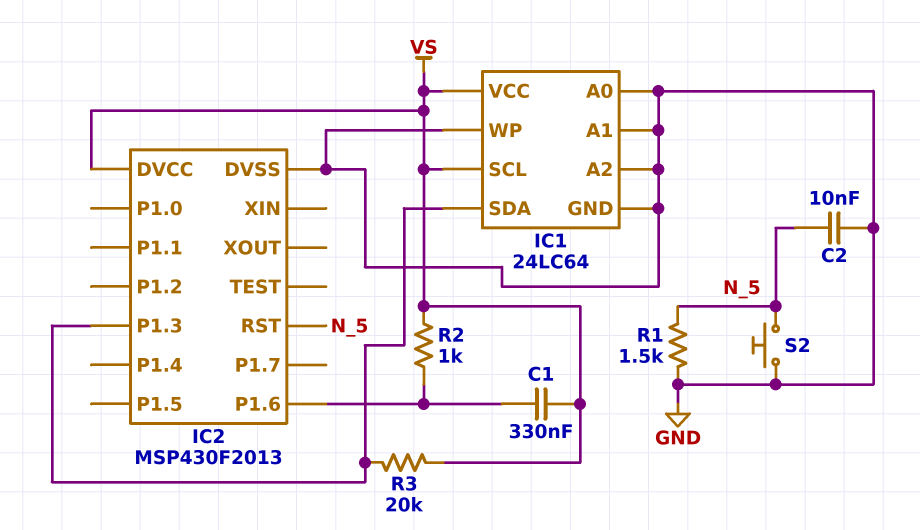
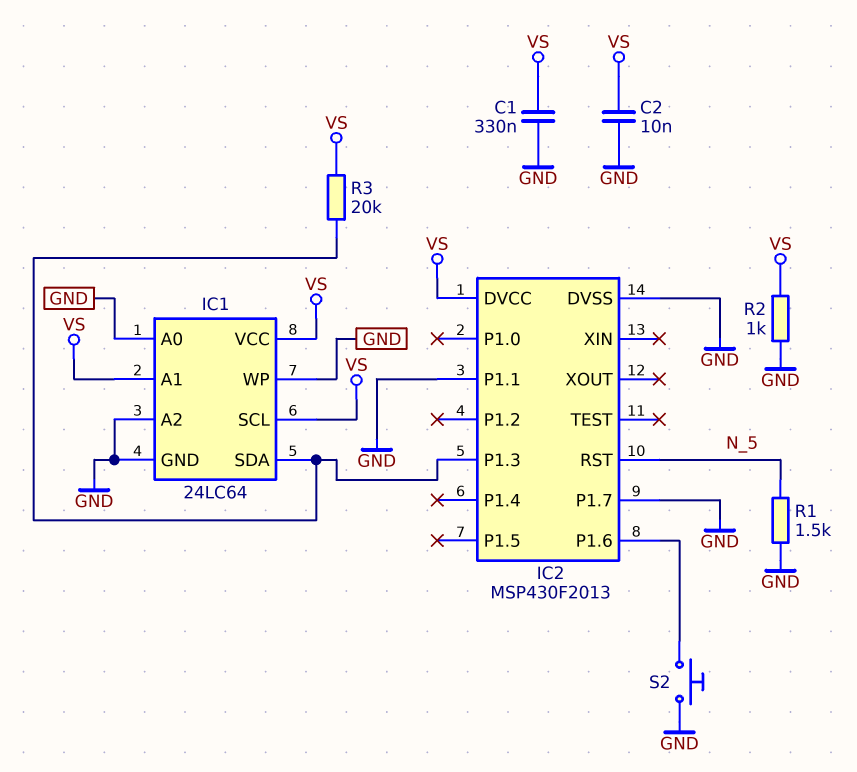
C1: 330nF (IC2/P1.6, VS) -> 330nF (GND, VS)
C2: 10nF (GND, N_5) -> 10nF (GND, VS)
IC1 pin A1: GND -> VS
IC2 pin P1.1: none -> GND
IC2 pin P1.7: none -> GND
R2: 1k (IC2/P1.6, VS) -> 1k (GND, VS)
S2: button (GND, N_5) -> button (GND, IC2/P1.6)

